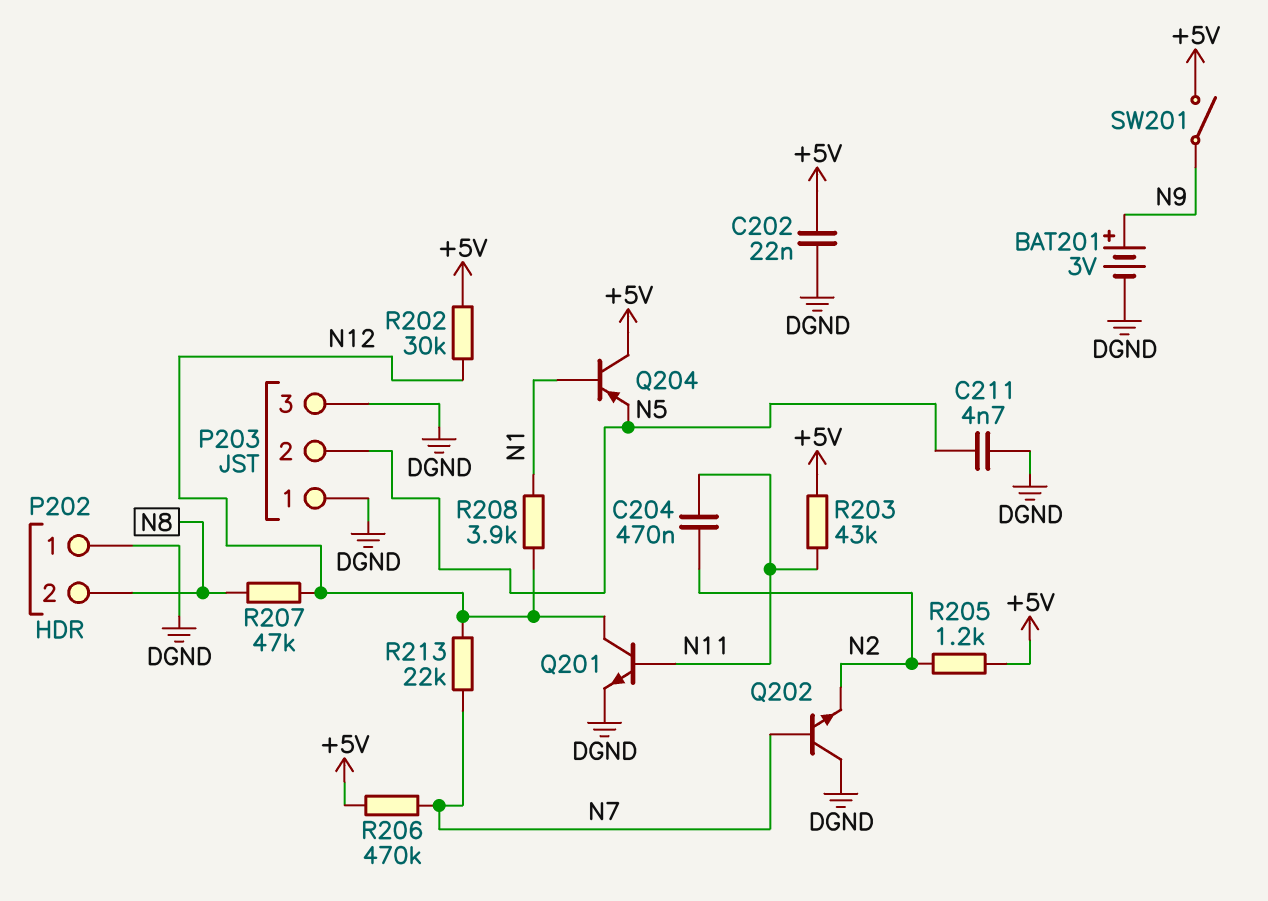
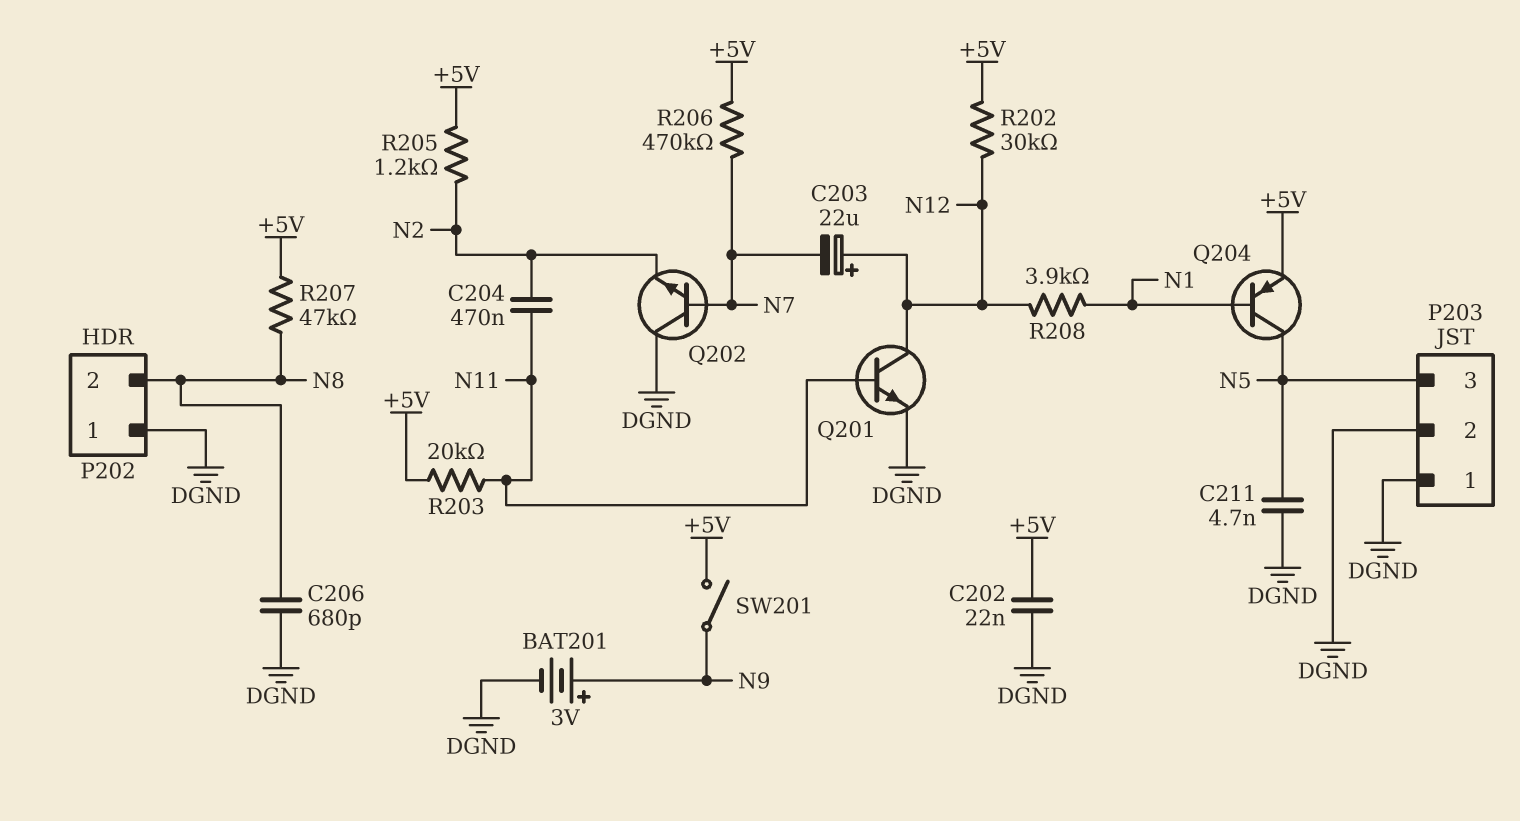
C203: none -> 22uF (plus N12, minus N7)
C206: none -> 680pF (DGND, N8)
P203 pin 2: N5 -> DGND
P203 pin 3: DGND -> N5
Q204: PNP (B N1, C +5V, E N5) -> PNP (B N1, C N5, E +5V)
R203: 43k (+5V, N11) -> 20k (+5V, N11)
R207: 47k (N8, N12) -> 47k (+5V, N8)
R213: 22k (N7, N12) -> none

